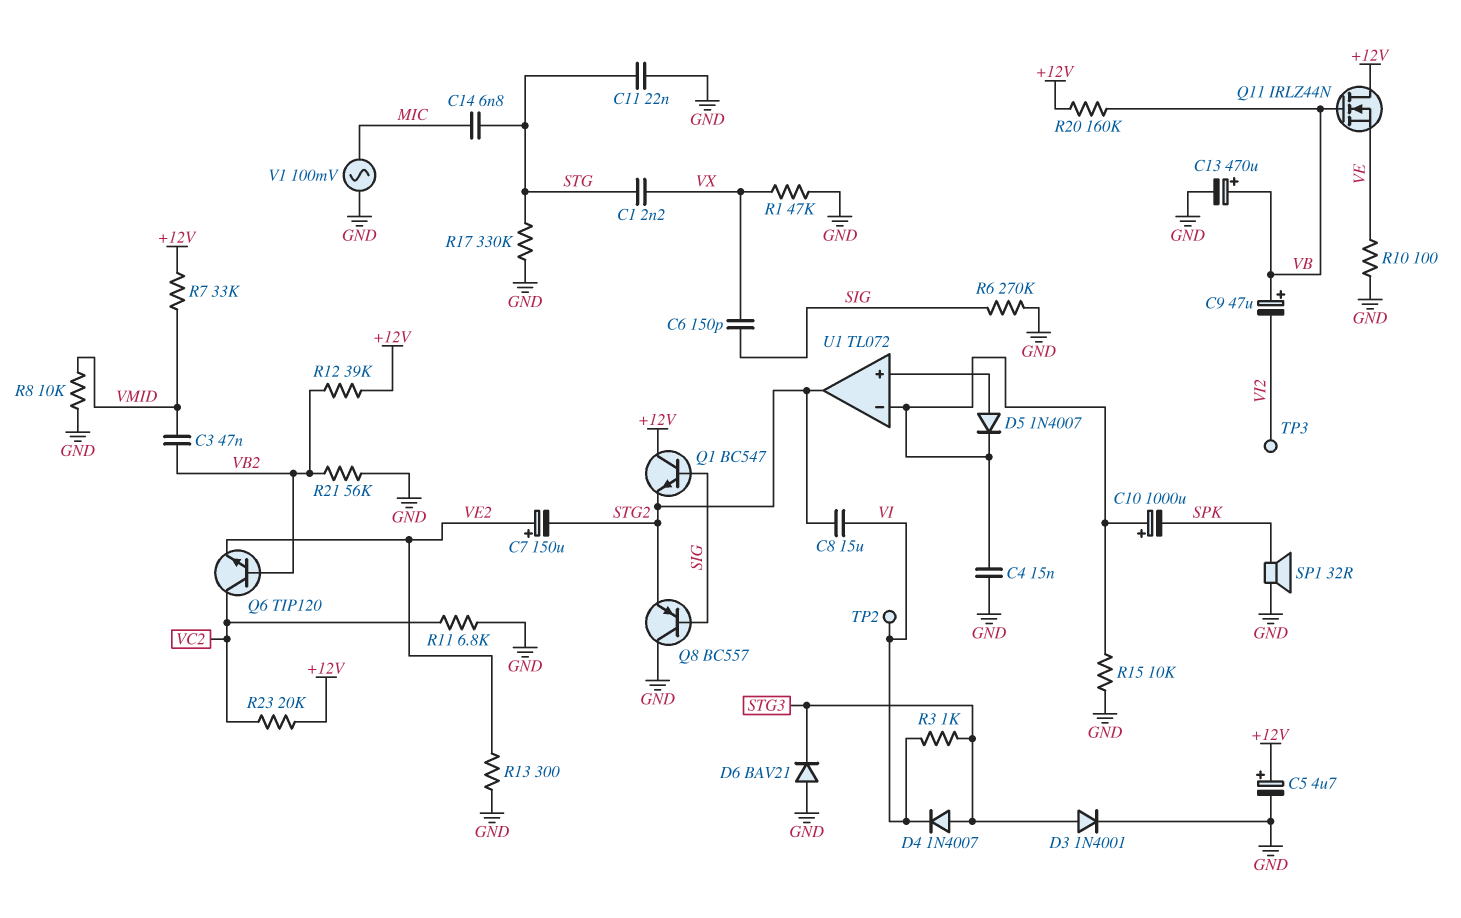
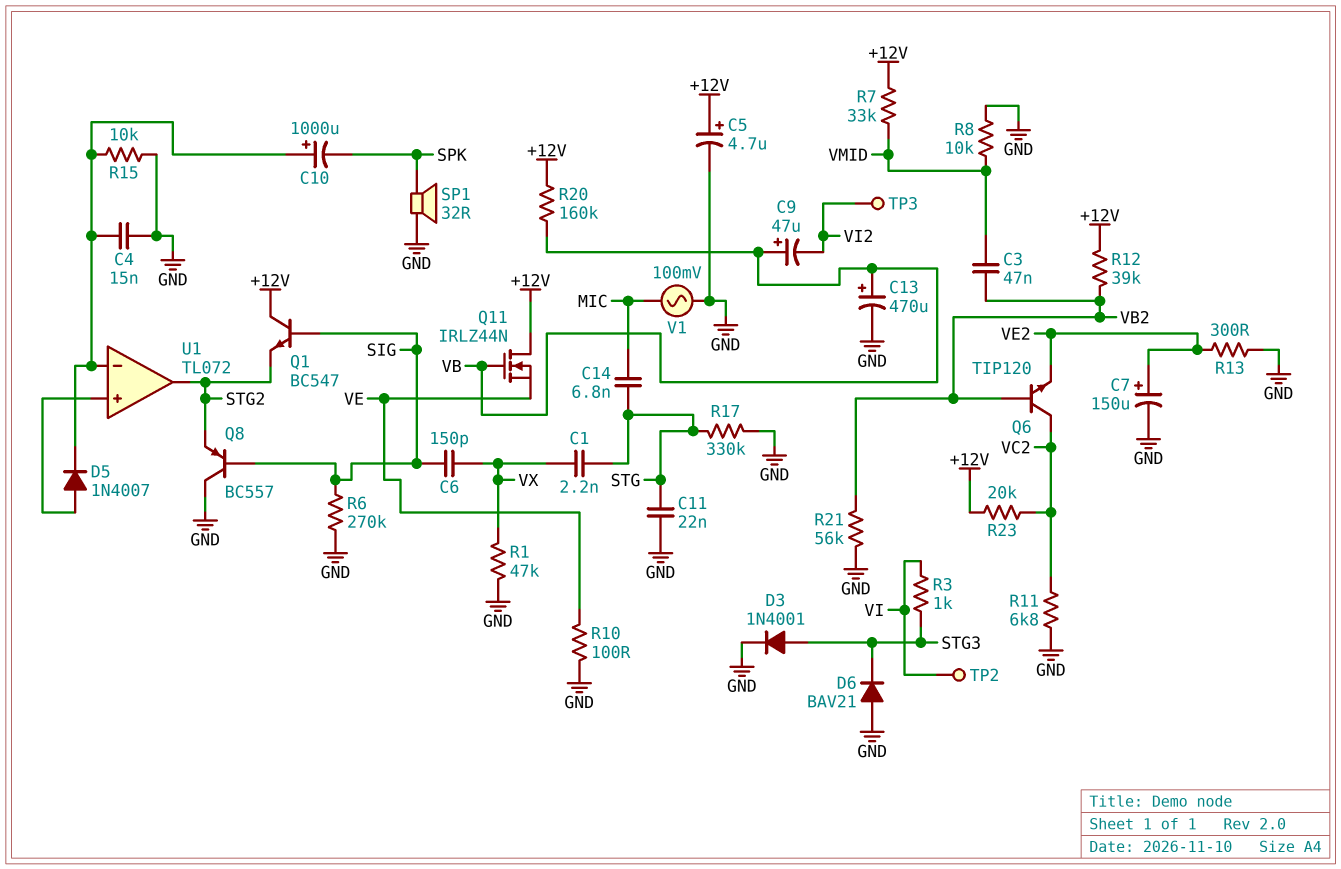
C7: 150uF (plus VE2, minus STG2) -> 150uF (plus VE2, minus GND)
C8: 15uF (STG2, VI) -> none
D4: diode 1N4007 (A STG3, K VI) -> none

